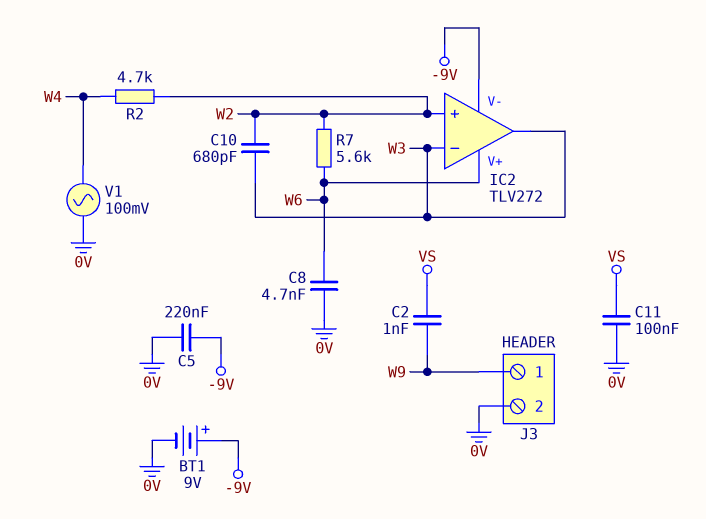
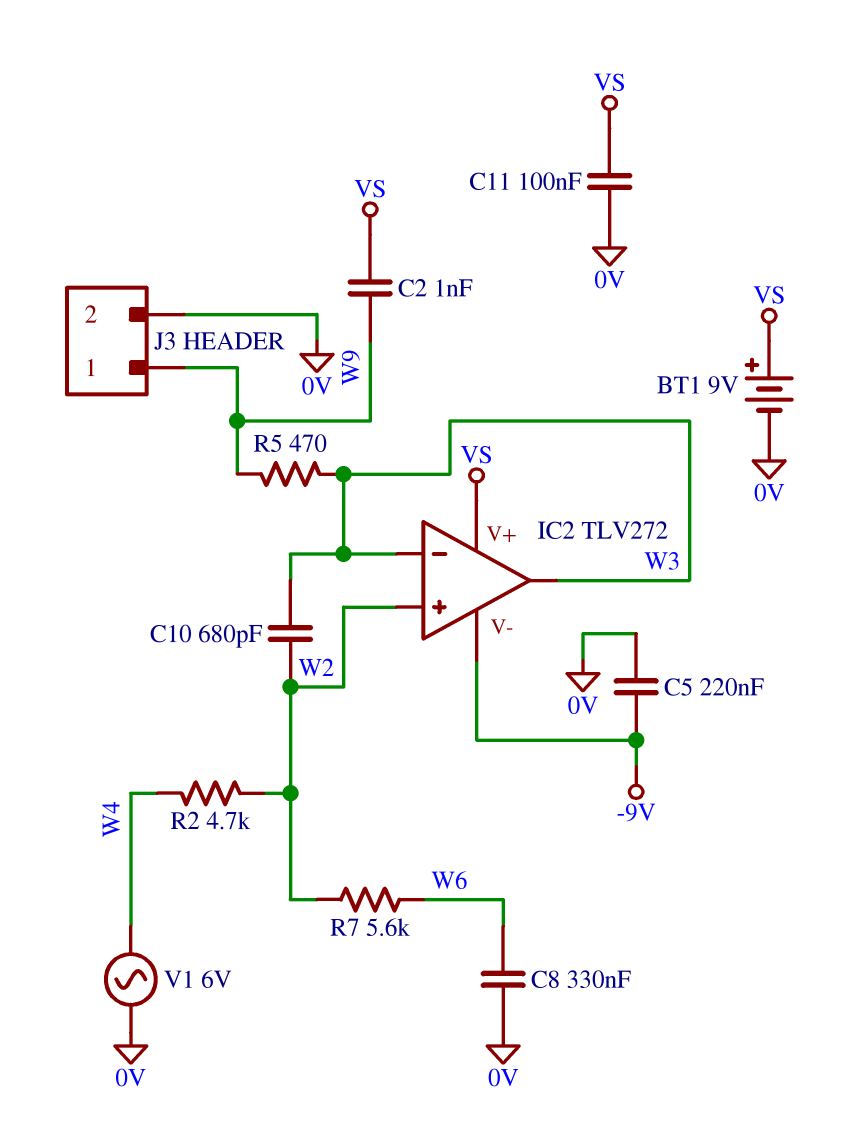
BT1: 9V (plus -9V, minus 0V) -> 9V (plus VS, minus 0V)
C8: 4.7nF (0V, W6) -> 330nF (0V, W6)
IC2 pin V+: W6 -> VS
R5: none -> 470 (W3, W9)
V1: AC 100mV (0V, W4) -> AC 6V (0V, W4)

